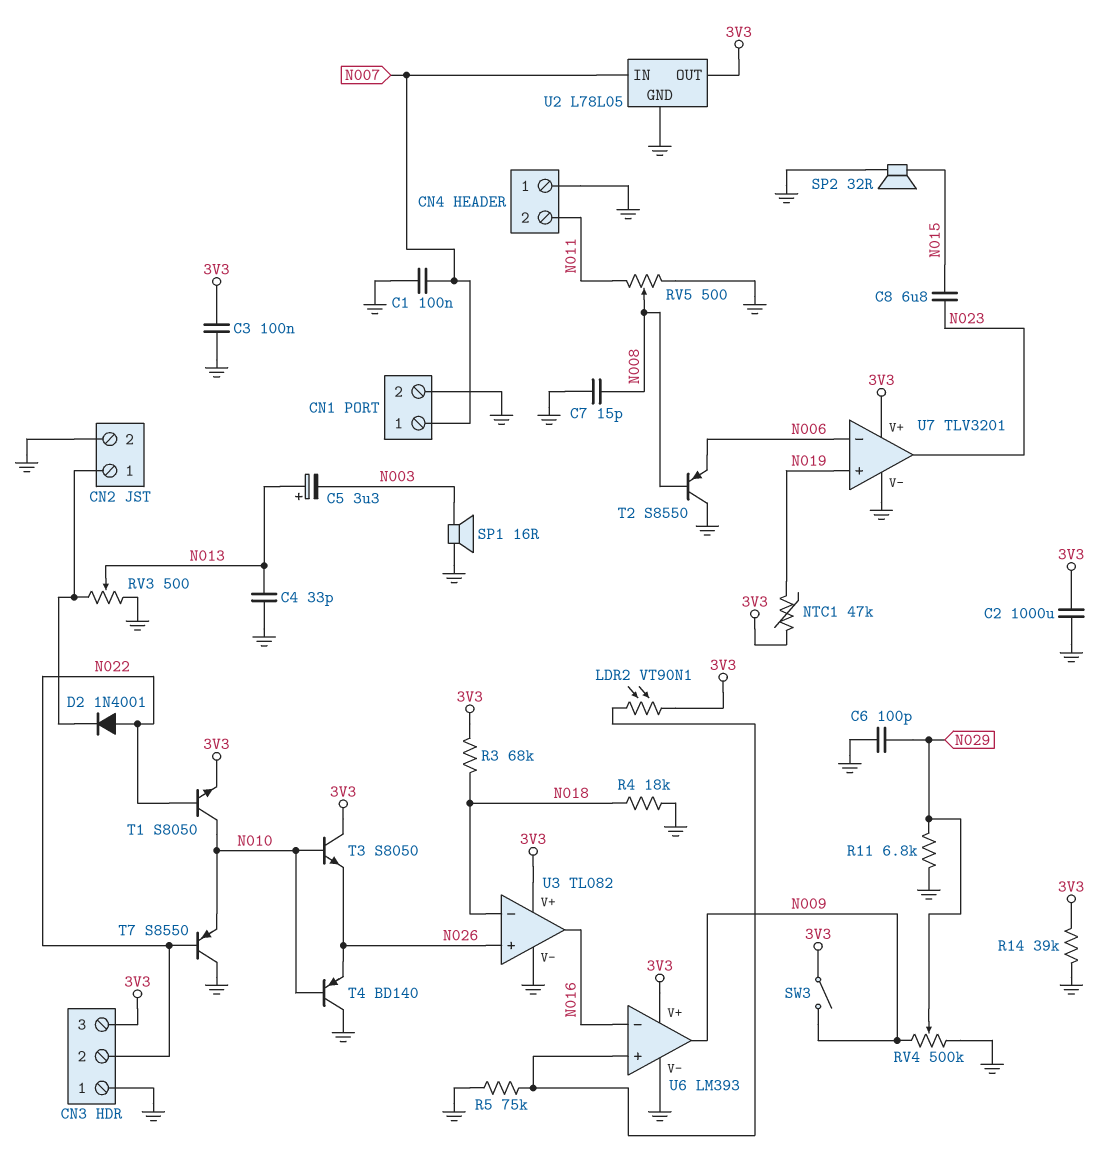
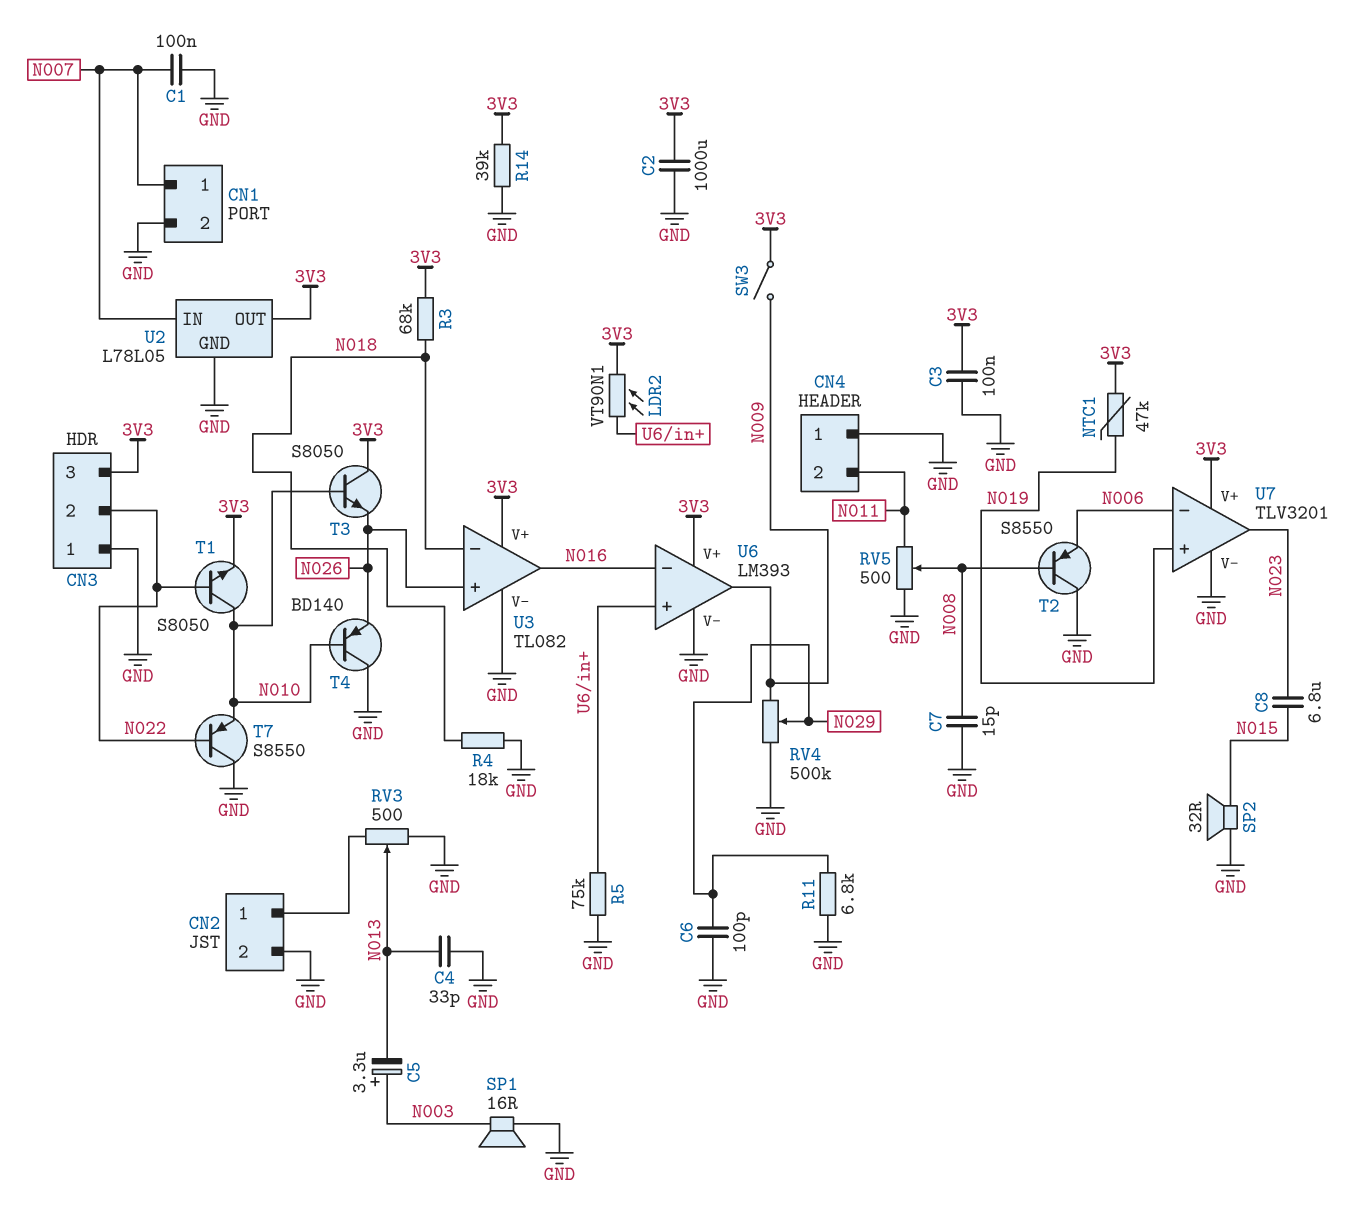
C5: 3.3uF (plus N013, minus N003) -> 3.3uF (plus N003, minus N013)
D2: diode 1N4001 (A N022, K CN2/1) -> none

